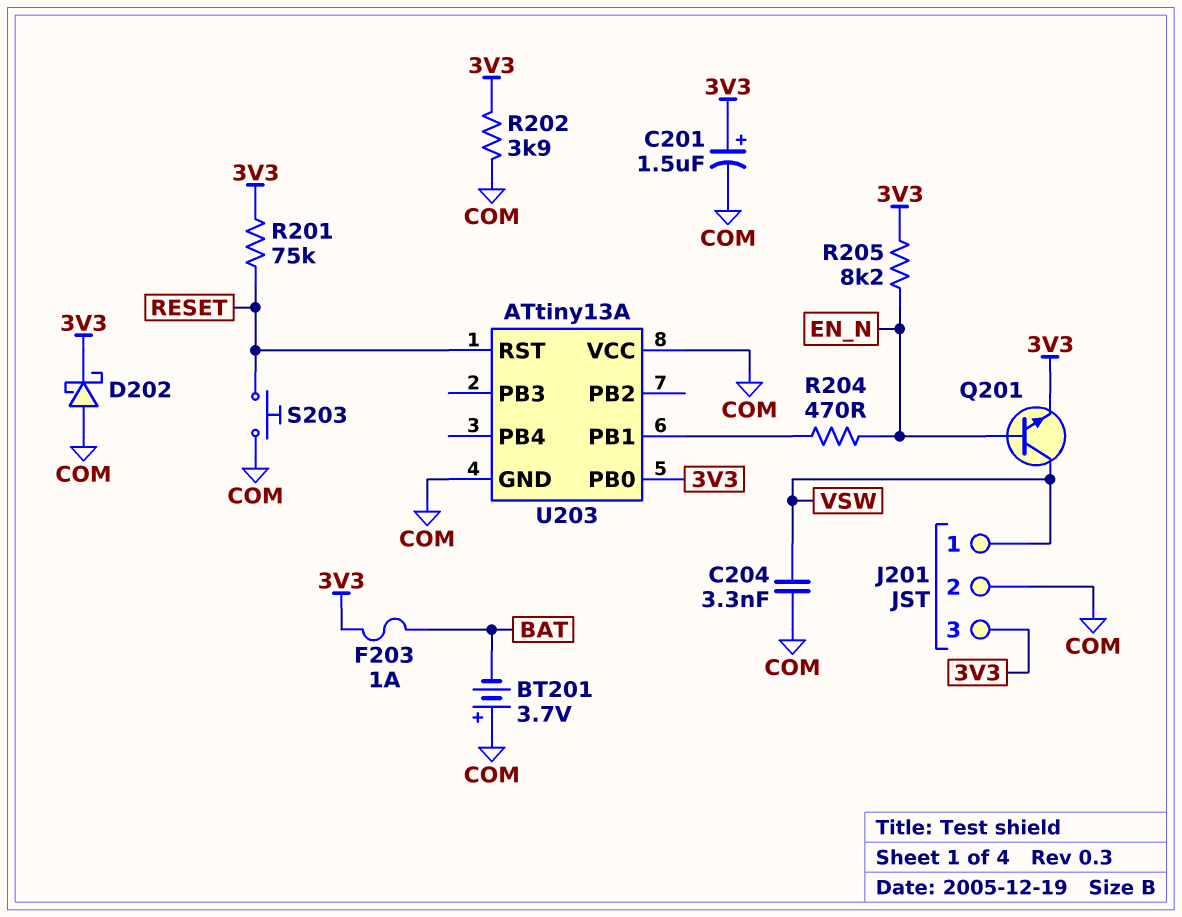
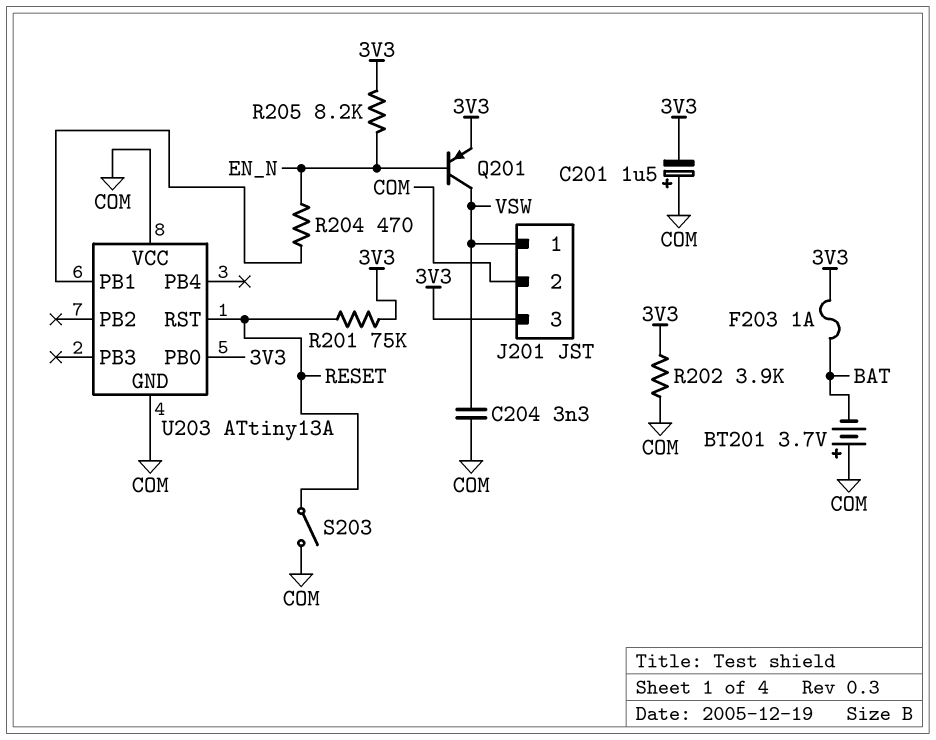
C201: 1.5uF (plus 3V3, minus COM) -> 1.5uF (plus COM, minus 3V3)
D202: schottky (A COM, K 3V3) -> none
Q201: NPN (B EN_N, C VSW, E 3V3) -> PNP (B EN_N, C VSW, E 3V3)
S203: button (COM, RESET) -> switch (COM, RESET)

